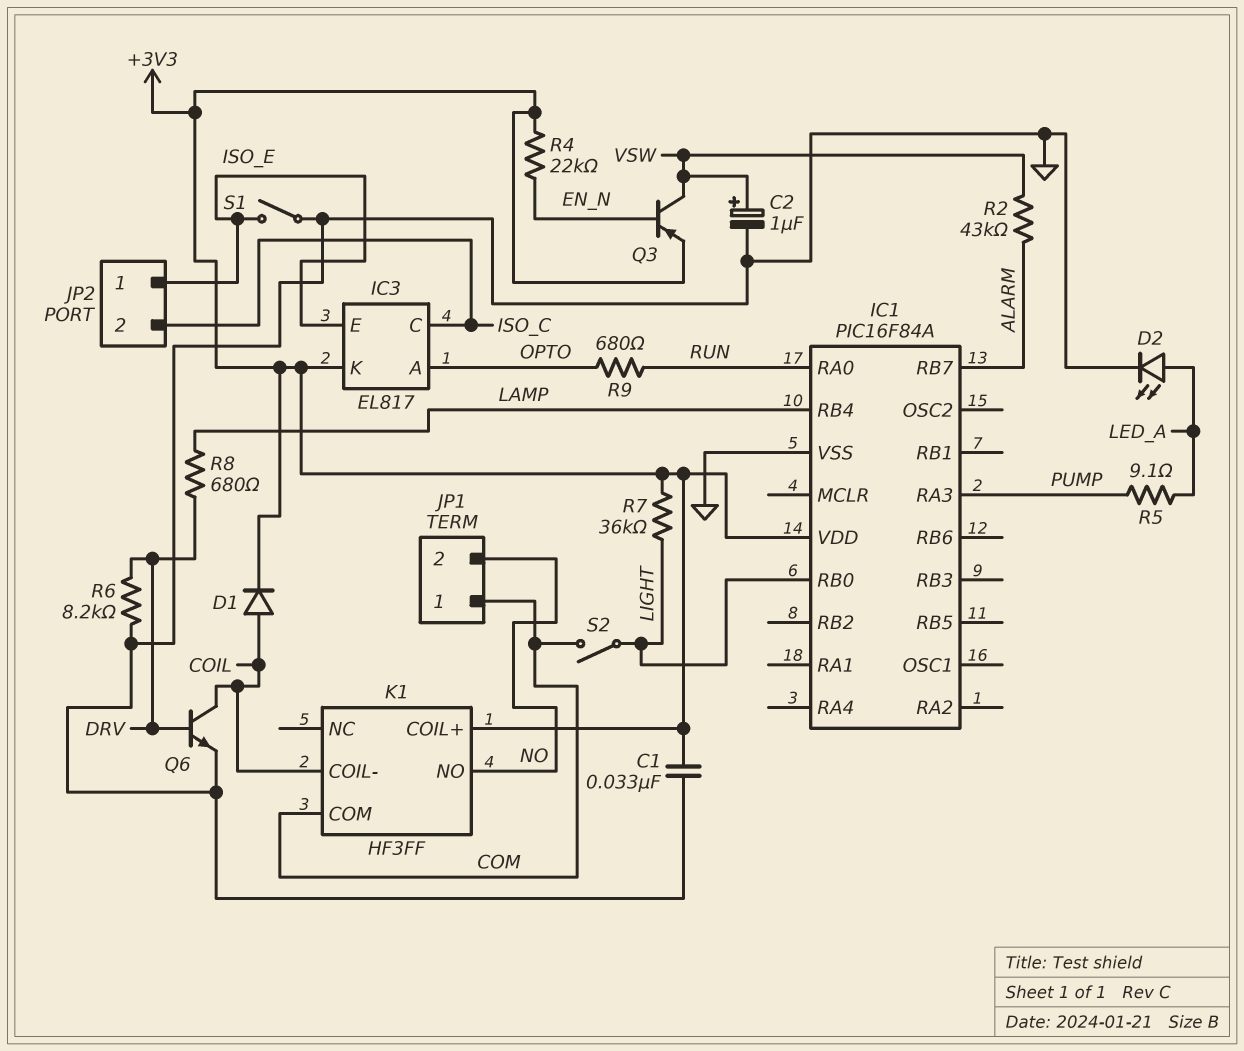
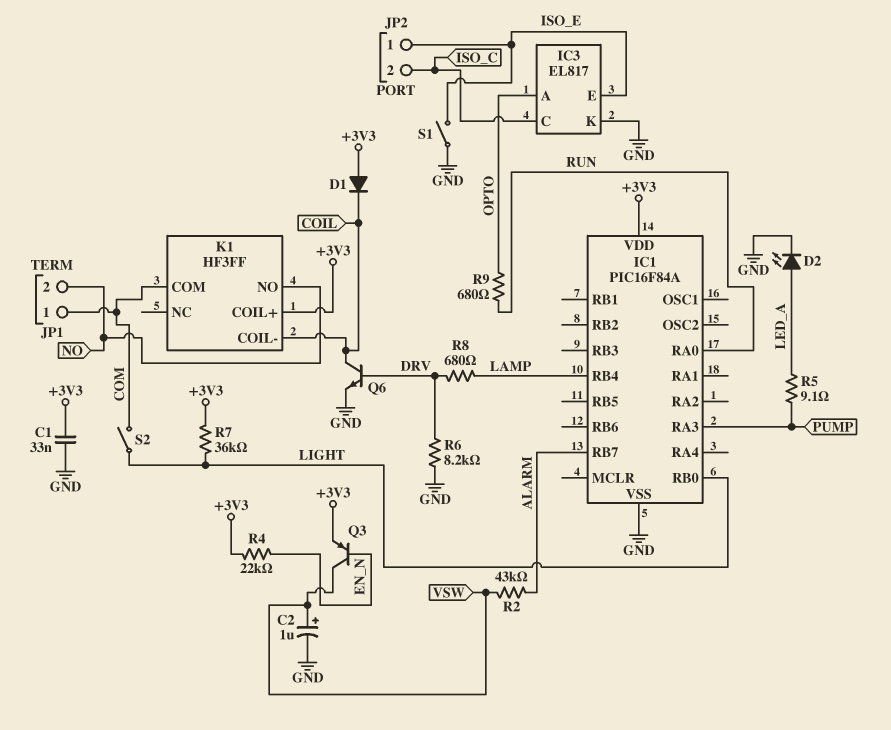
D1: diode (A COIL, K +3V3) -> diode (A +3V3, K COIL)
IC3 pin K: +3V3 -> GND

